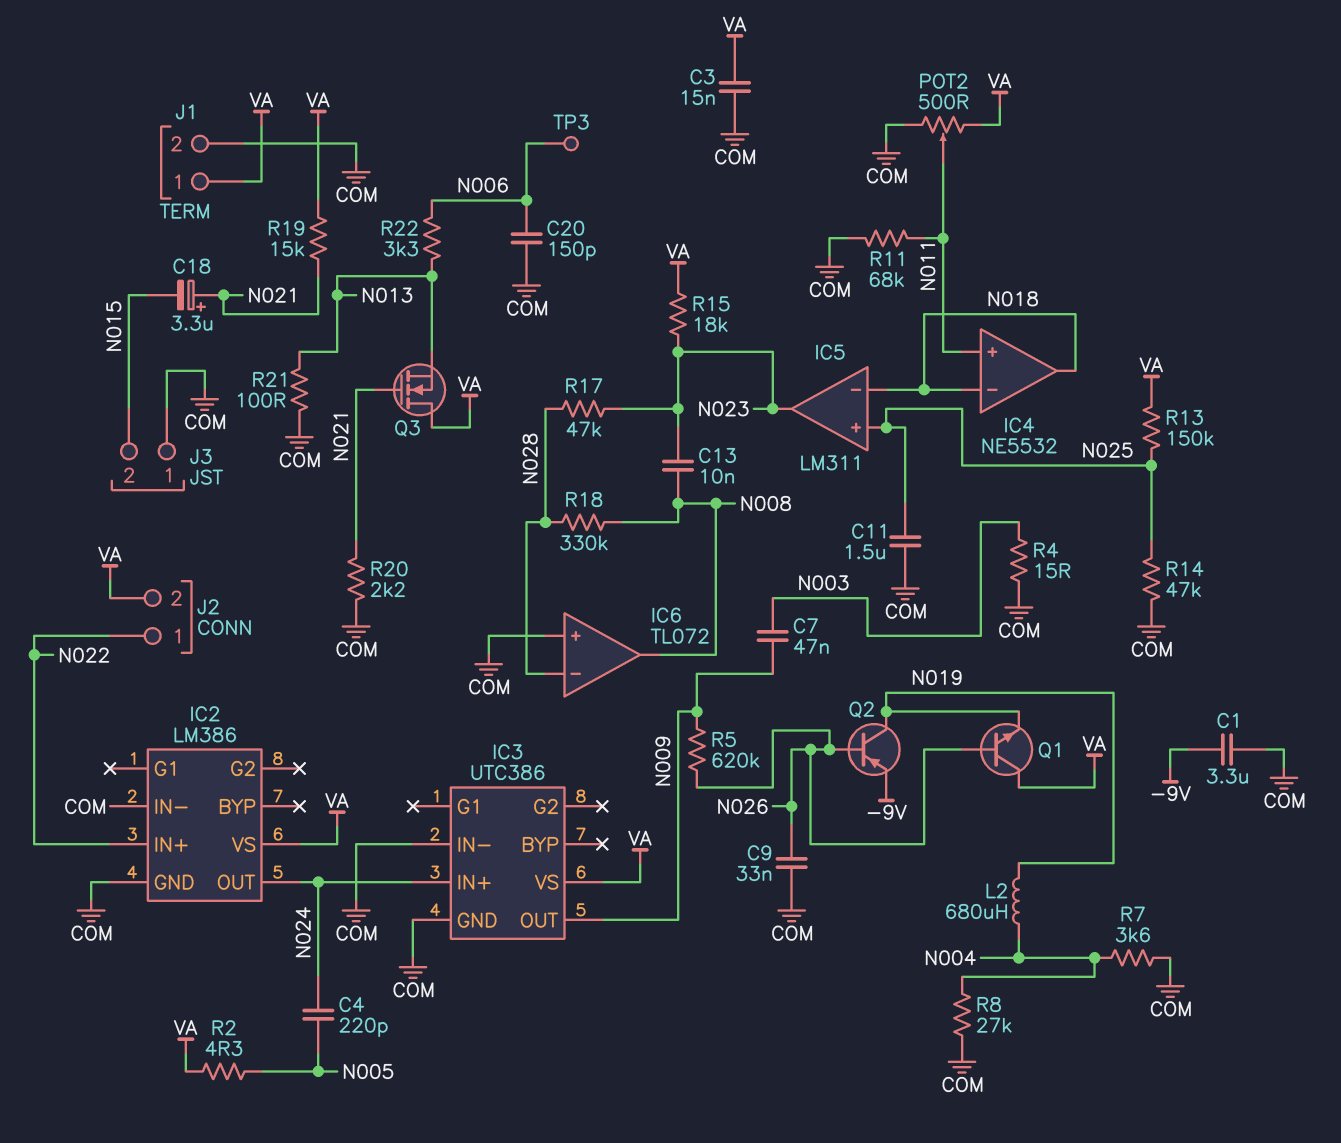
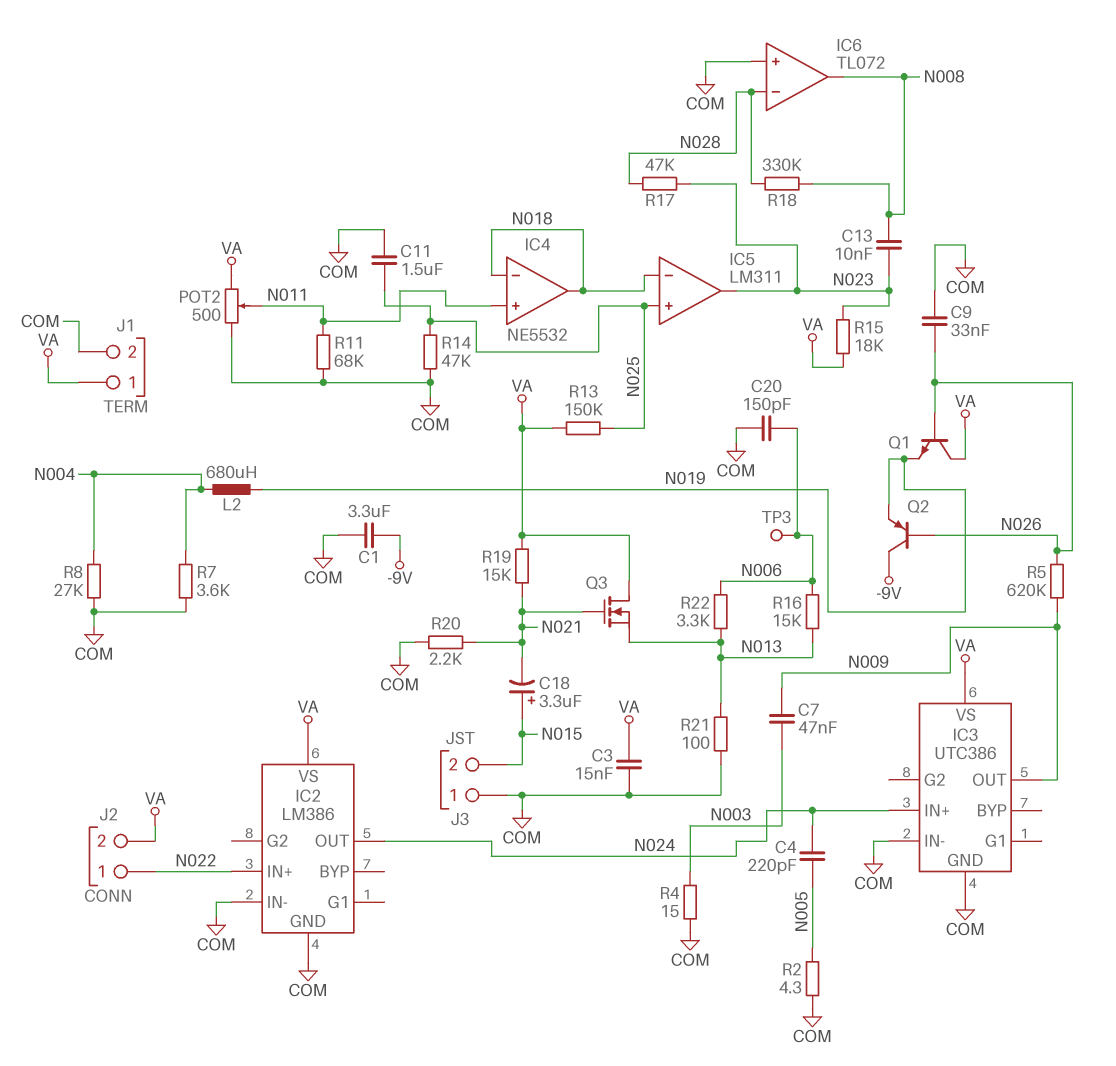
C18: 3.3uF (plus N021, minus N015) -> 3.3uF (plus N015, minus N021)
Q2: PNP (B N026, C N019, E -9V) -> PNP (B N026, C -9V, E N019)
R2: 4.3 (N005, VA) -> 4.3 (COM, N005)
R16: none -> 15k (N006, N013)

